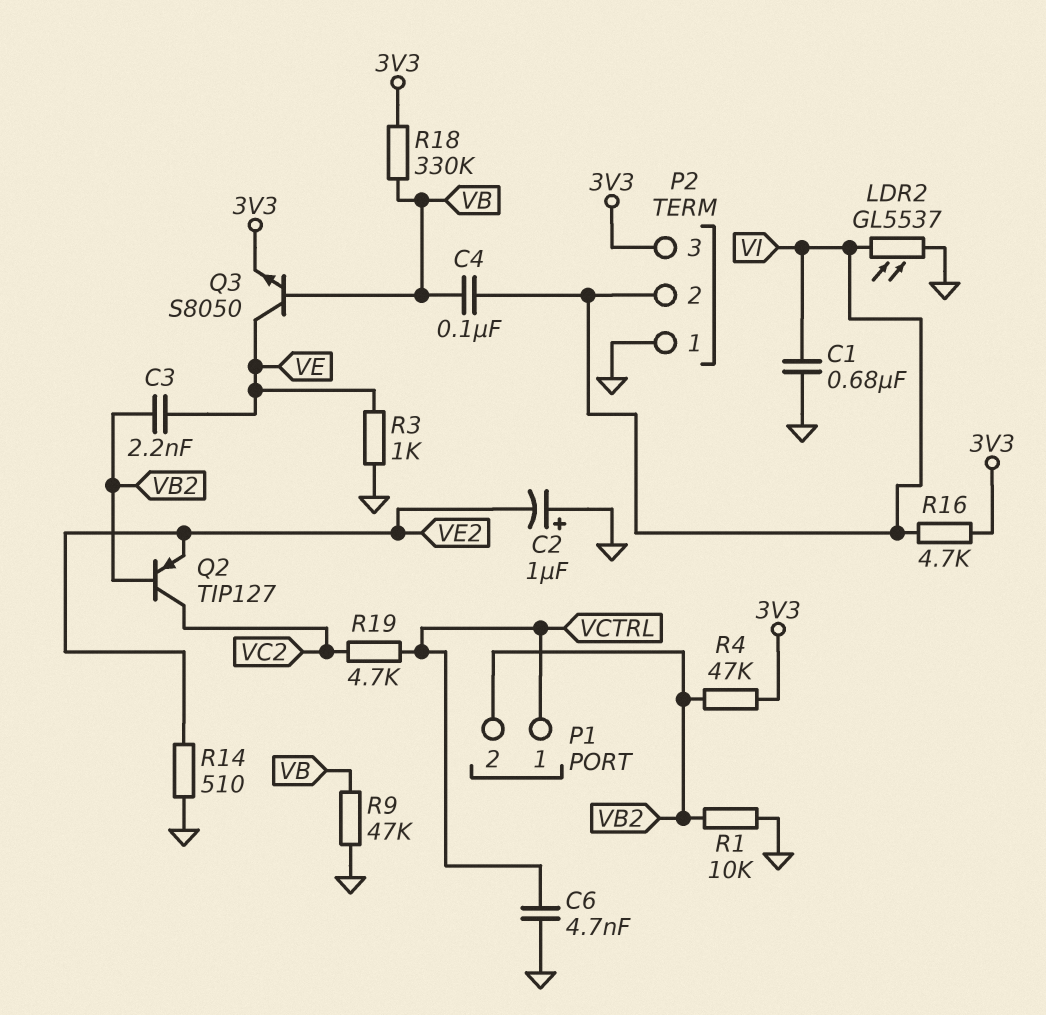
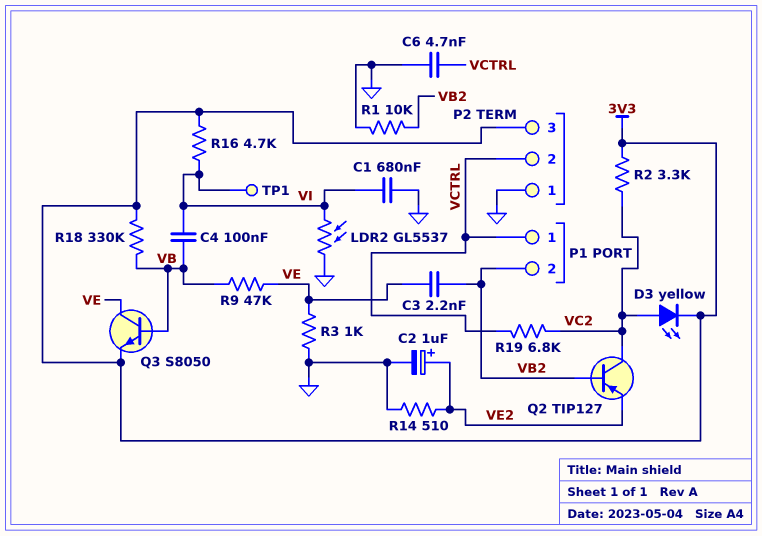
C2: 1uF (plus GND, minus VE2) -> 1uF (plus VE2, minus GND)
D3: none -> LED yellow (A VC2, K 3V3)
P2 pin 2: VI -> VCTRL
R2: none -> 3.3k (3V3, VC2)
R4: 47k (3V3, VB2) -> none
R9: 47k (GND, VB) -> 47k (VB, VE)
R19: 4.7k (VC2, VCTRL) -> 6.8k (VC2, VCTRL)
TP1: none -> test point (VI)

